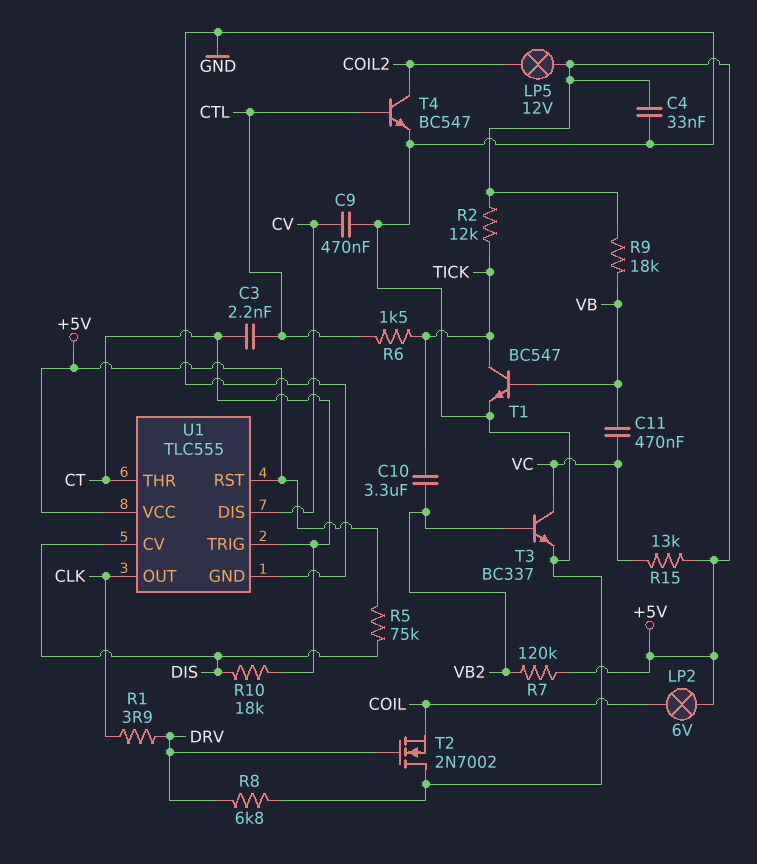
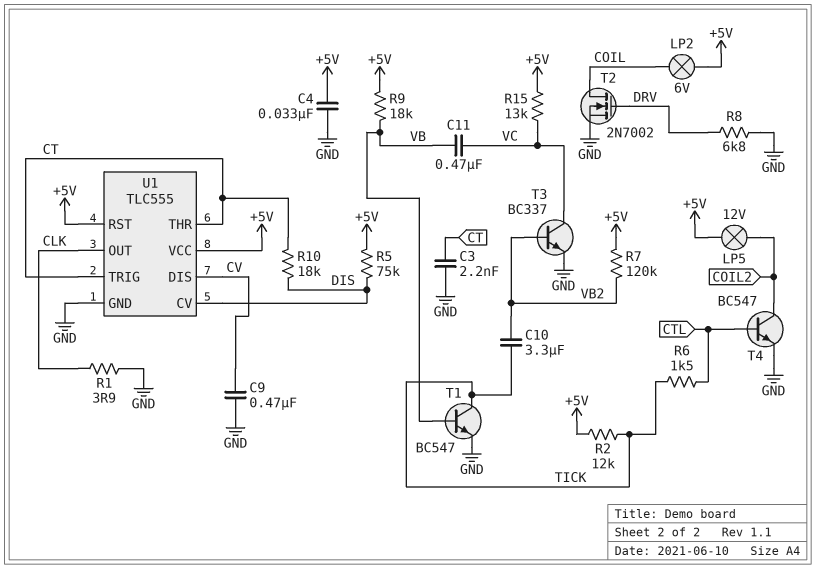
C3: 2.2nF (CT, CTL) -> 2.2nF (CT, GND)
R1: 3.9 (CLK, DRV) -> 3.9 (CLK, GND)
T2: NMOS 2N7002 (G DRV, D GND, S COIL) -> NMOS 2N7002 (G DRV, D COIL, S GND)

